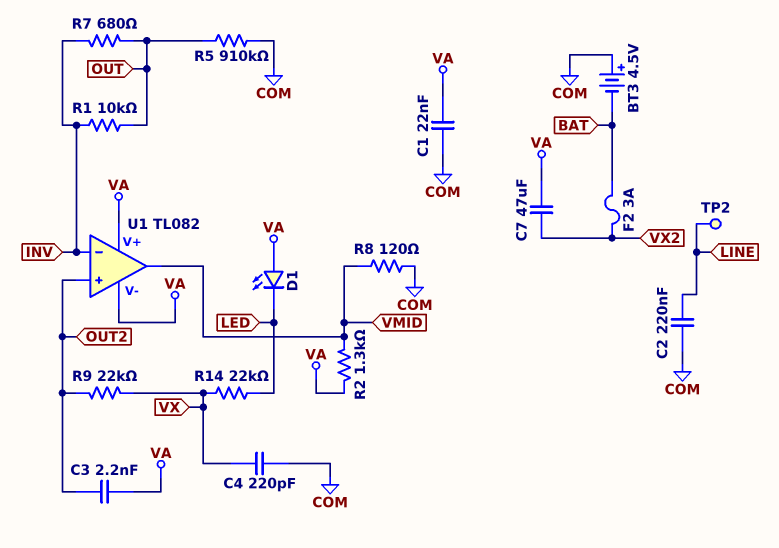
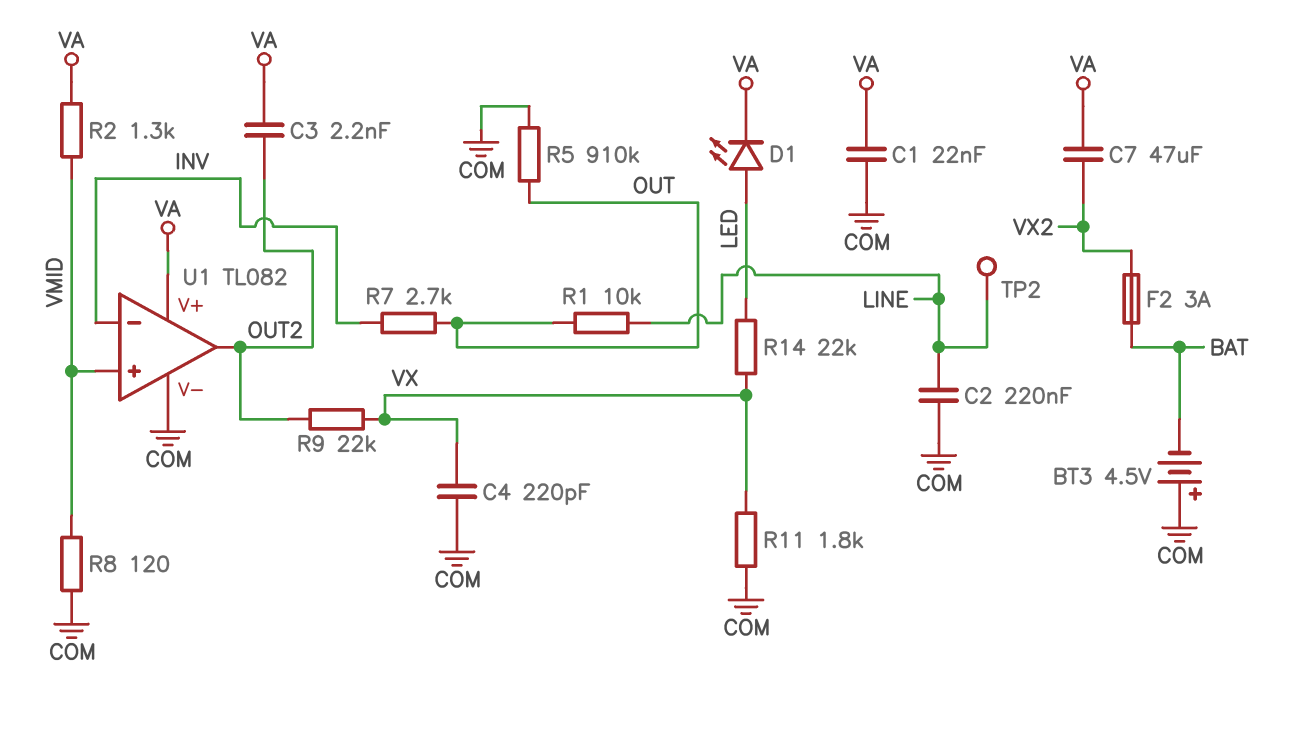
D1: LED (A VA, K LED) -> LED (A LED, K VA)
R1: 10k (INV, OUT) -> 10k (LINE, OUT)
R7: 680 (INV, OUT) -> 2.7k (INV, OUT)
R11: none -> 1.8k (COM, VX)
U1 pin V-: VA -> COM
U1 pin in+: OUT2 -> VMID
U1 pin out: VMID -> OUT2

